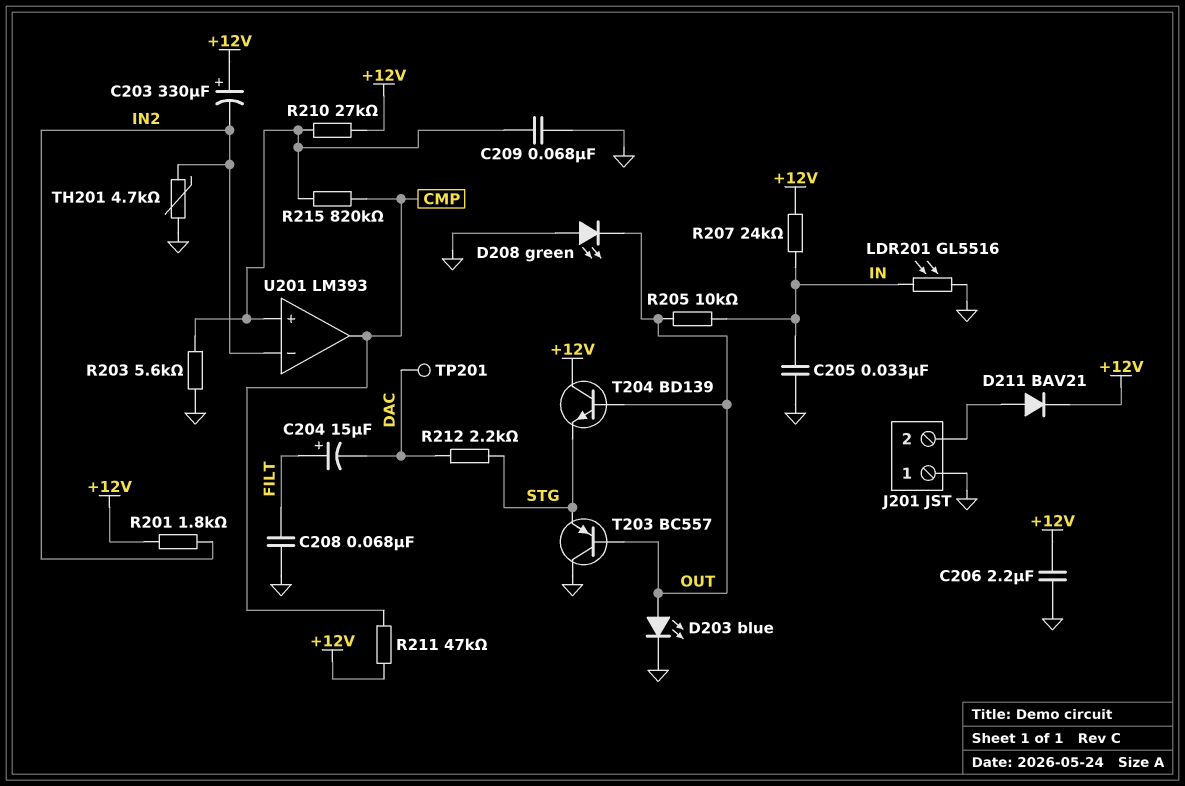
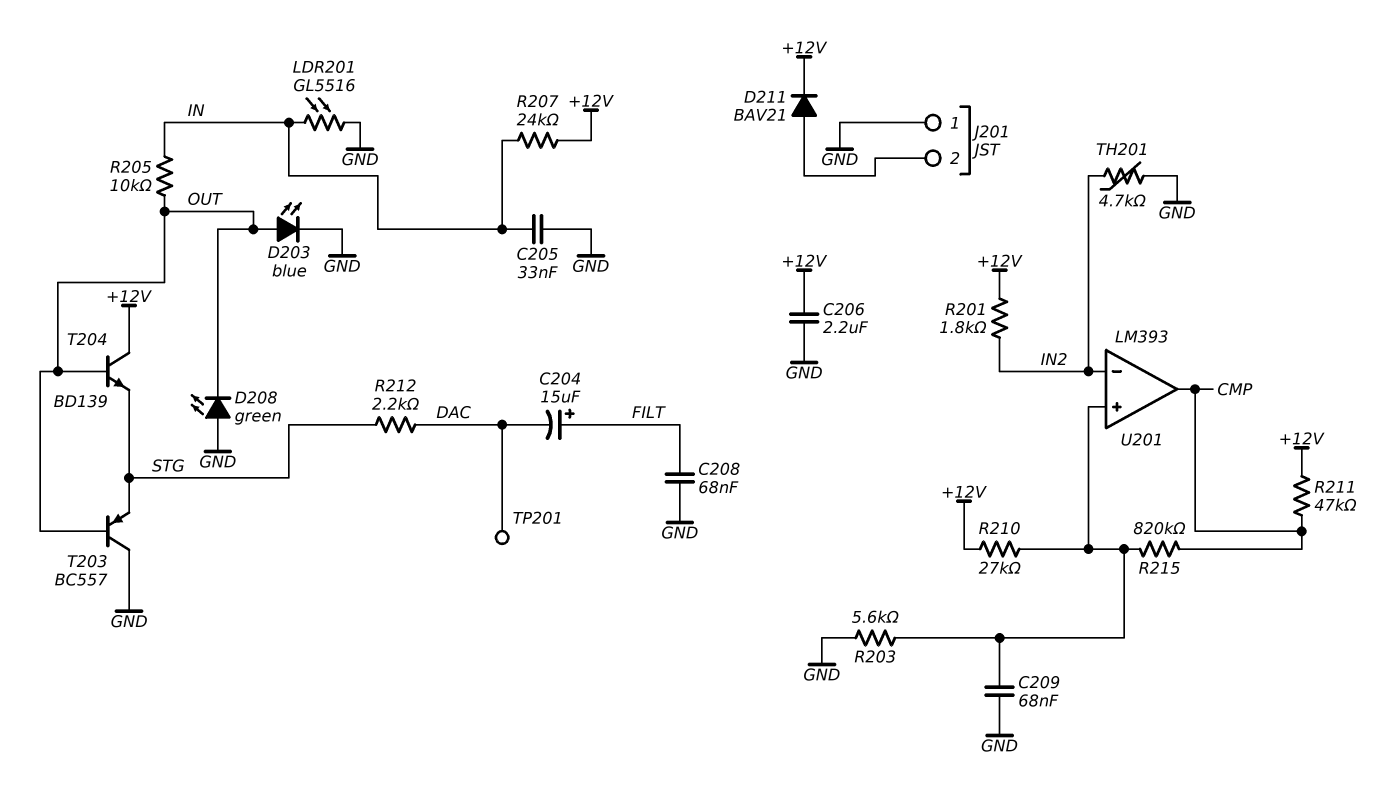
C203: 330uF (plus +12V, minus IN2) -> none

